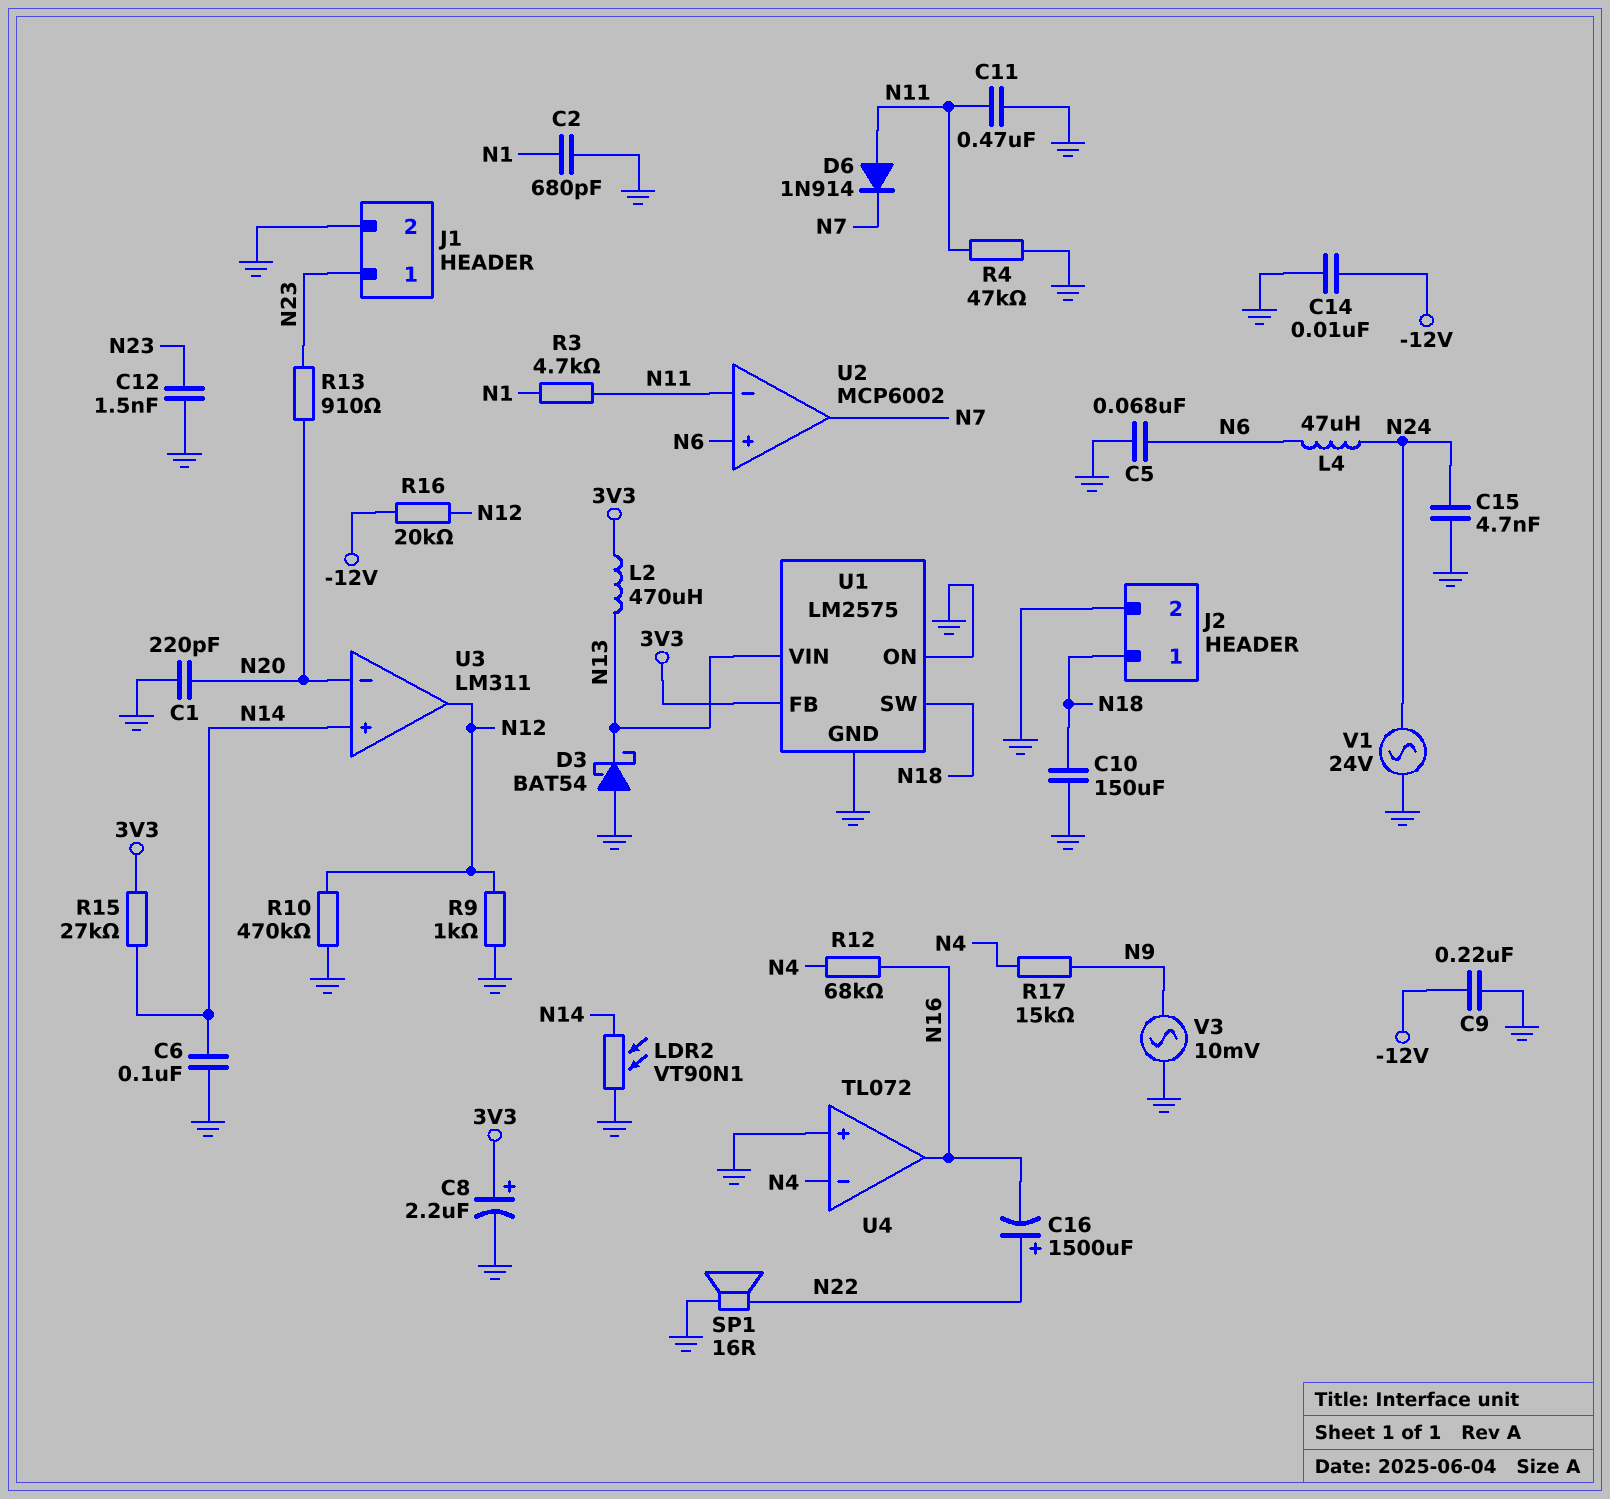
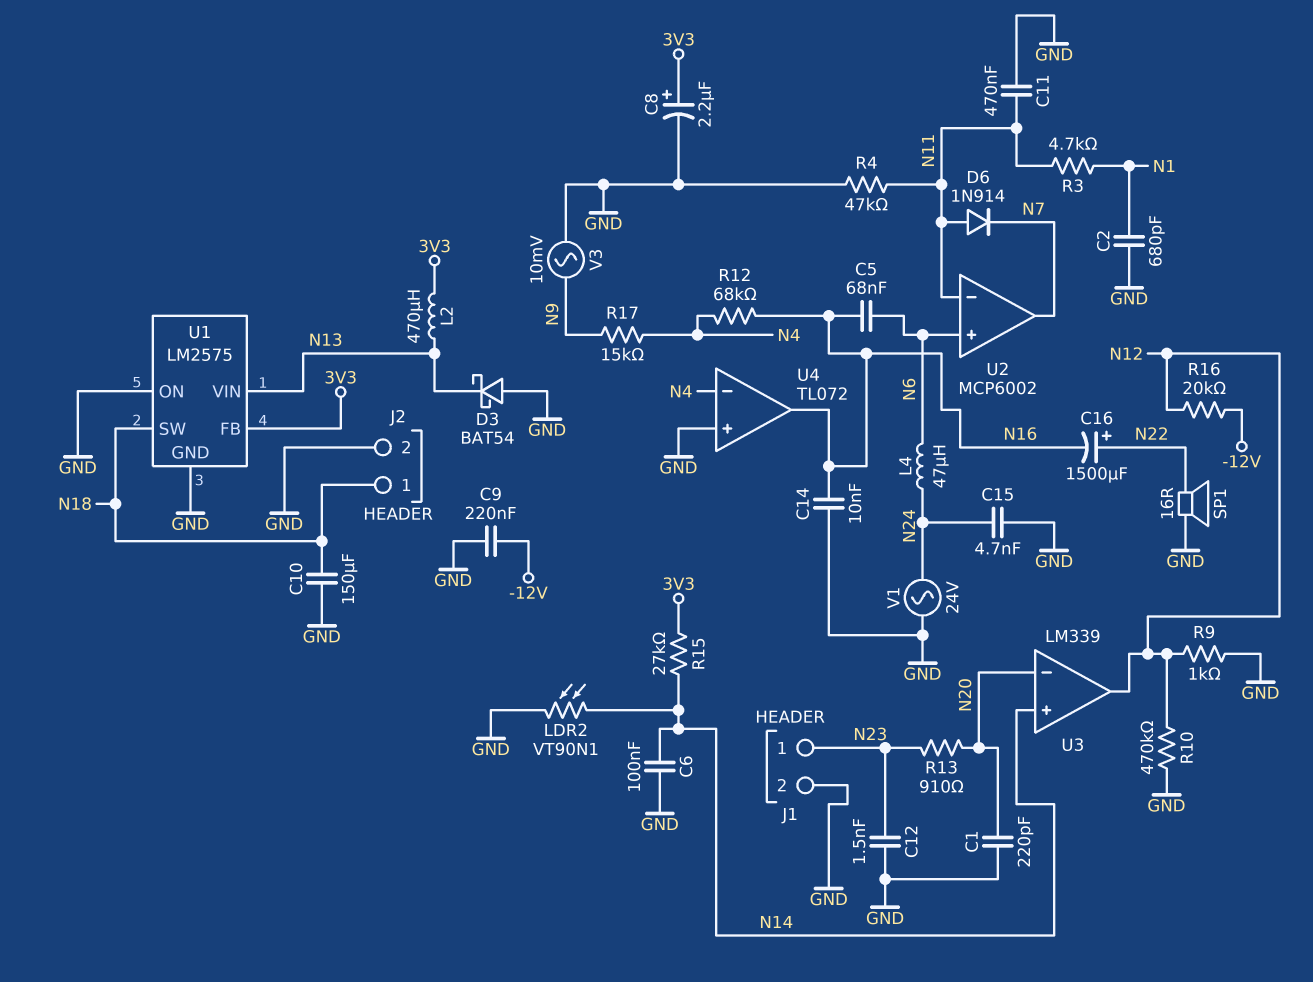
C5: 68nF (GND, N6) -> 68nF (N6, N16)
C14: 10nF (-12V, GND) -> 10nF (GND, N16)
U3: LM311 -> LM339

